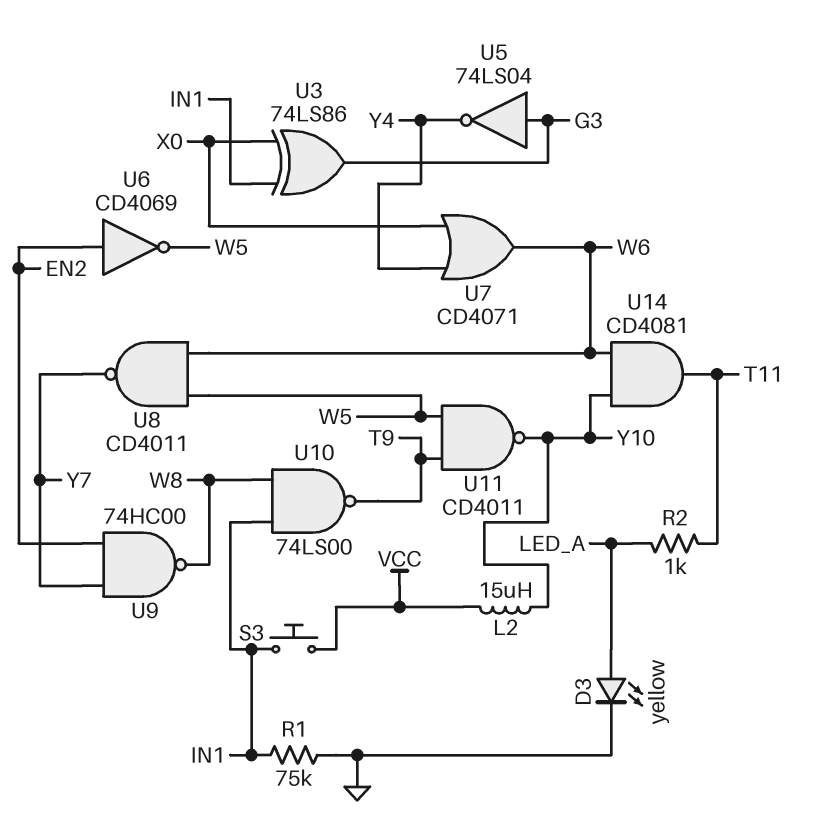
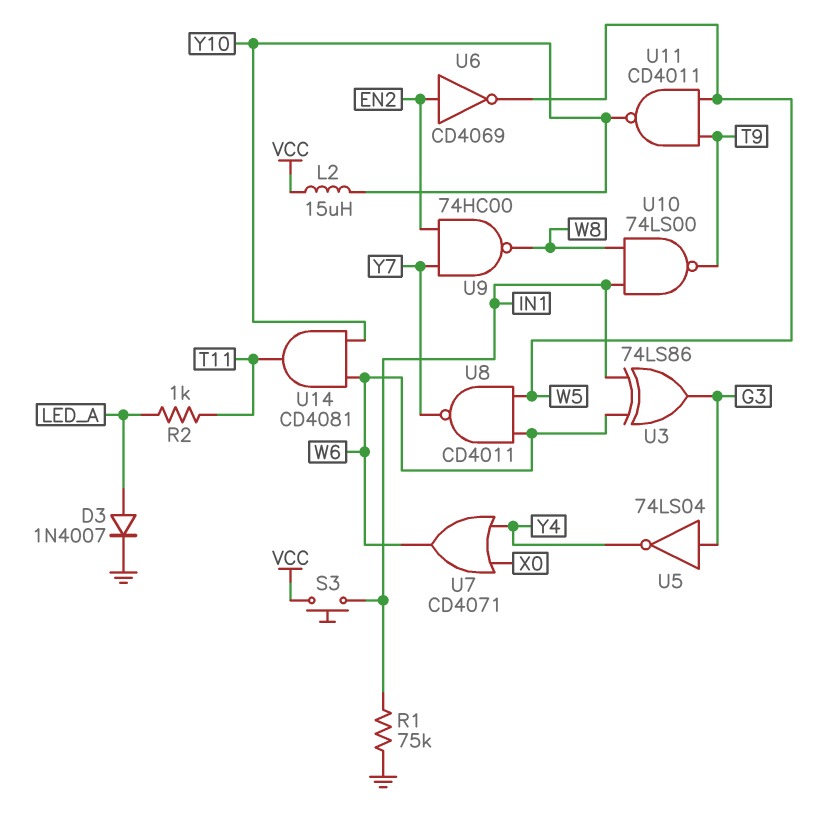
D3: LED yellow (A LED_A, K GND) -> diode 1N4007 (A LED_A, K GND)
U3: XOR 74LS86 (in IN1, in X0, out G3) -> XOR 74LS86 (in IN1, in W6, out G3)

